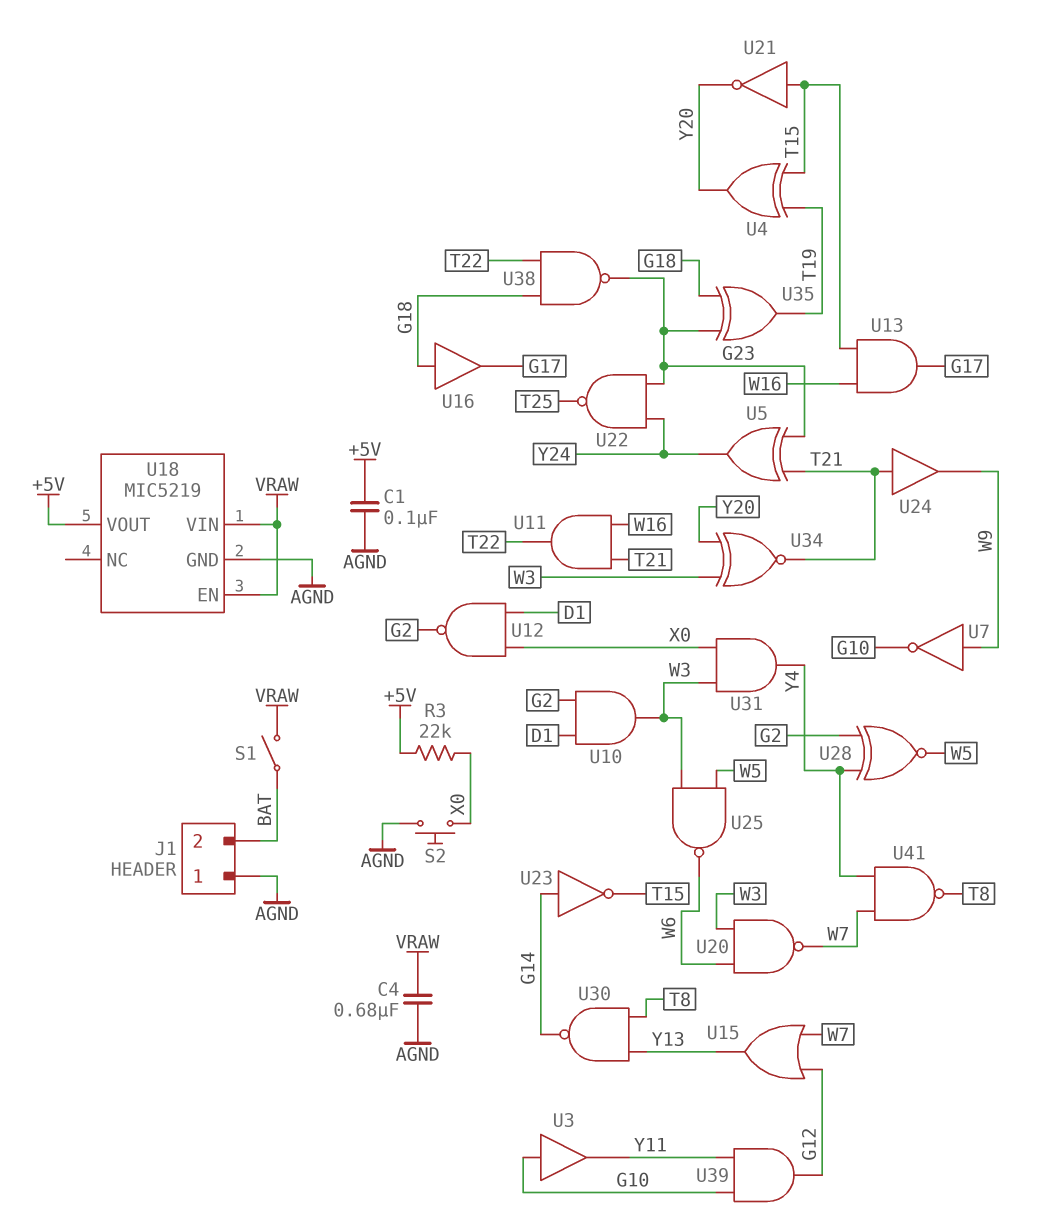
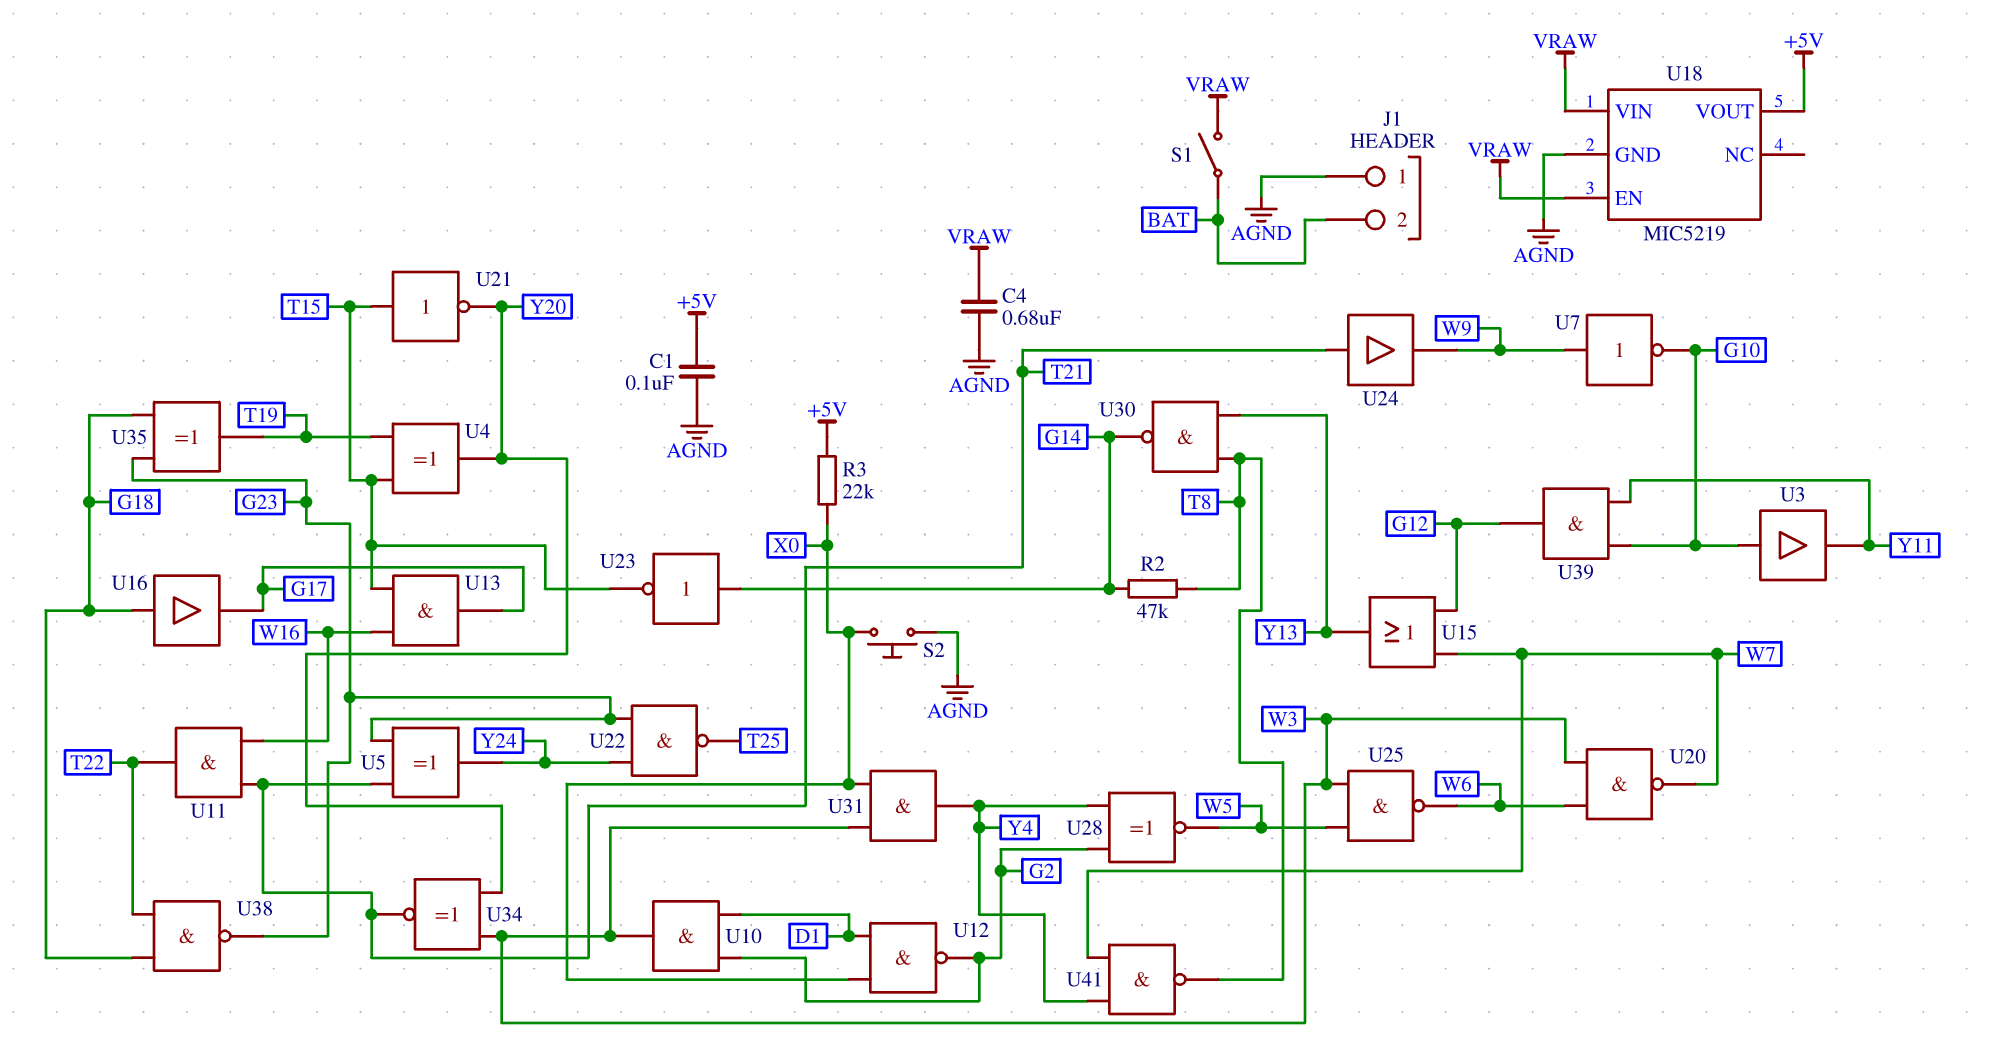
R2: none -> 47k (G14, T8)

